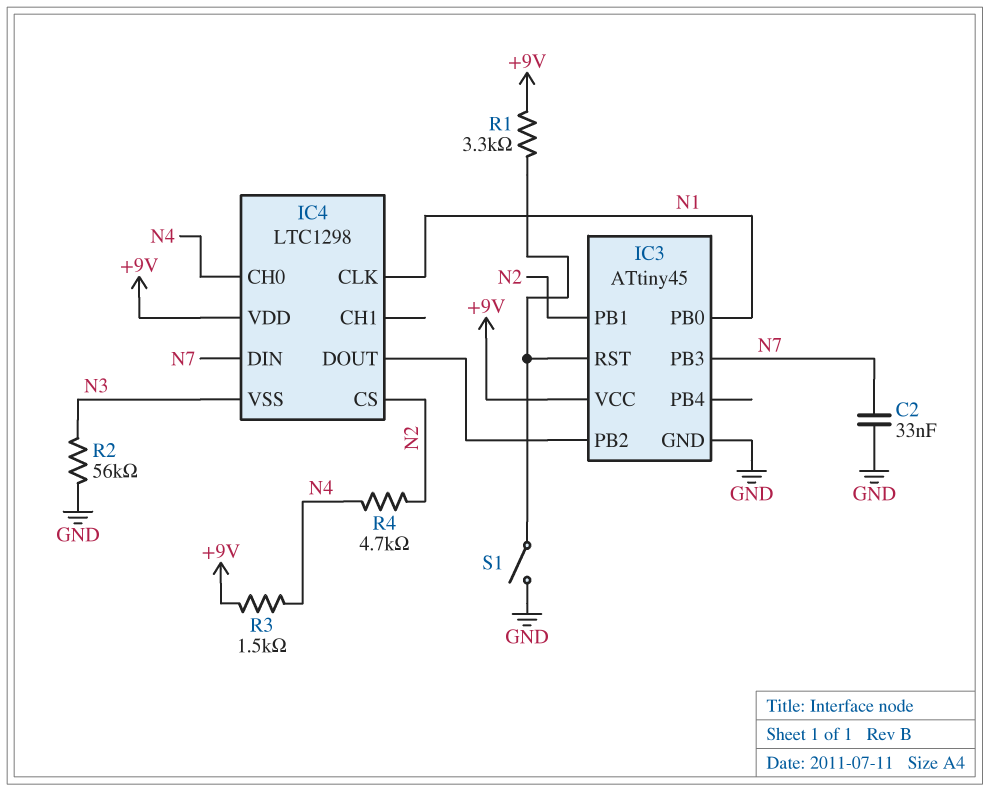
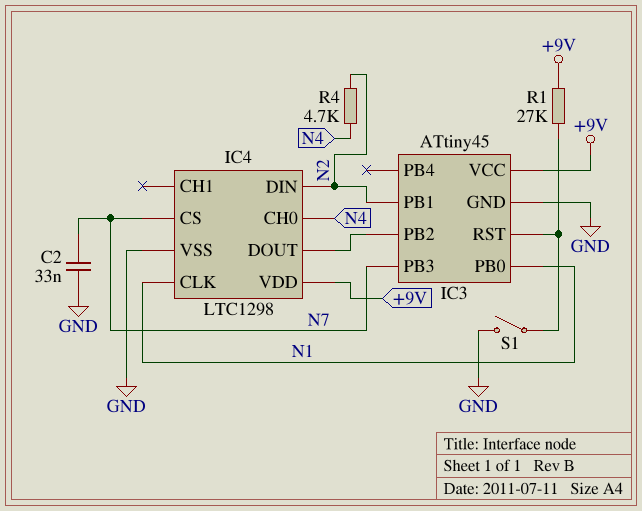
IC4 pin CS: N2 -> N7
IC4 pin DIN: N7 -> N2
IC4 pin VSS: N3 -> GND
R1: 3.3k (+9V, IC3/RST) -> 27k (+9V, IC3/RST)
R2: 56k (GND, N3) -> none
R3: 1.5k (+9V, N4) -> none

